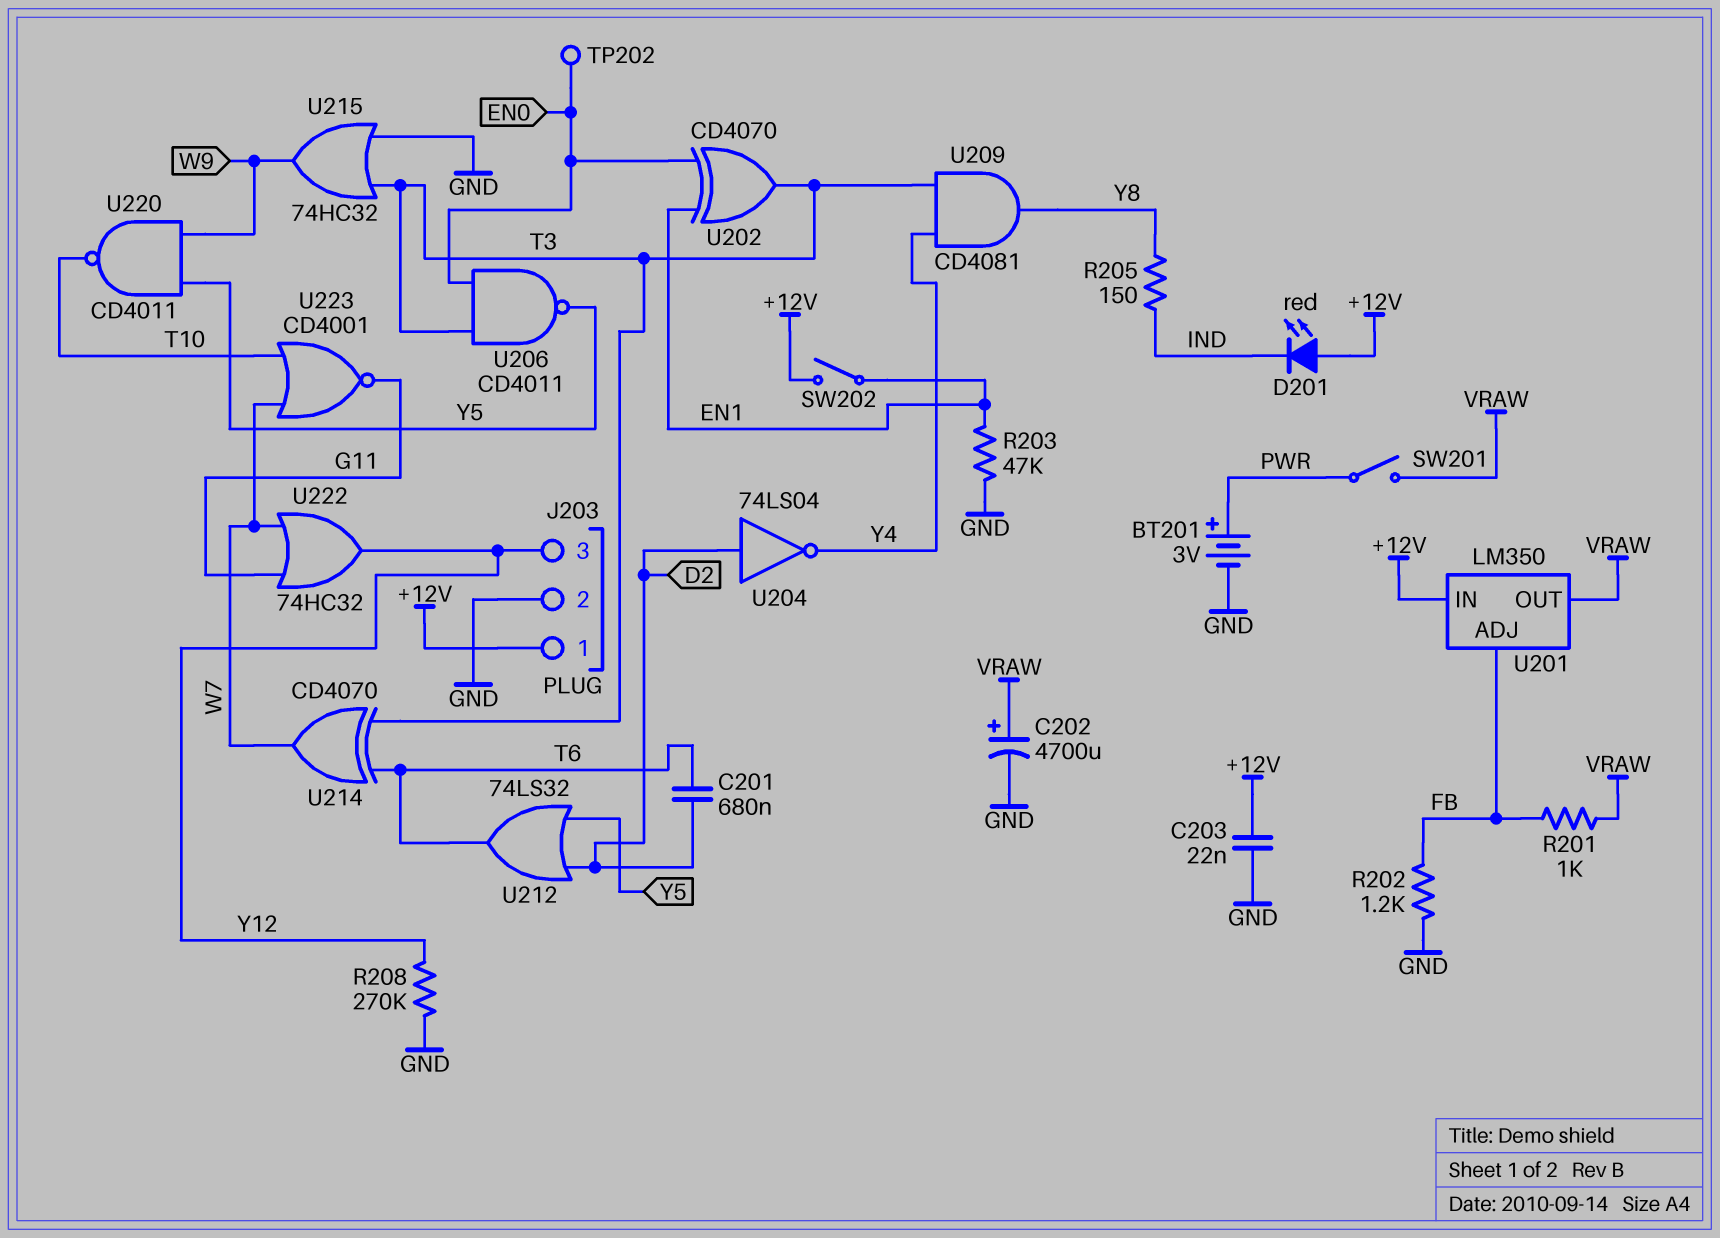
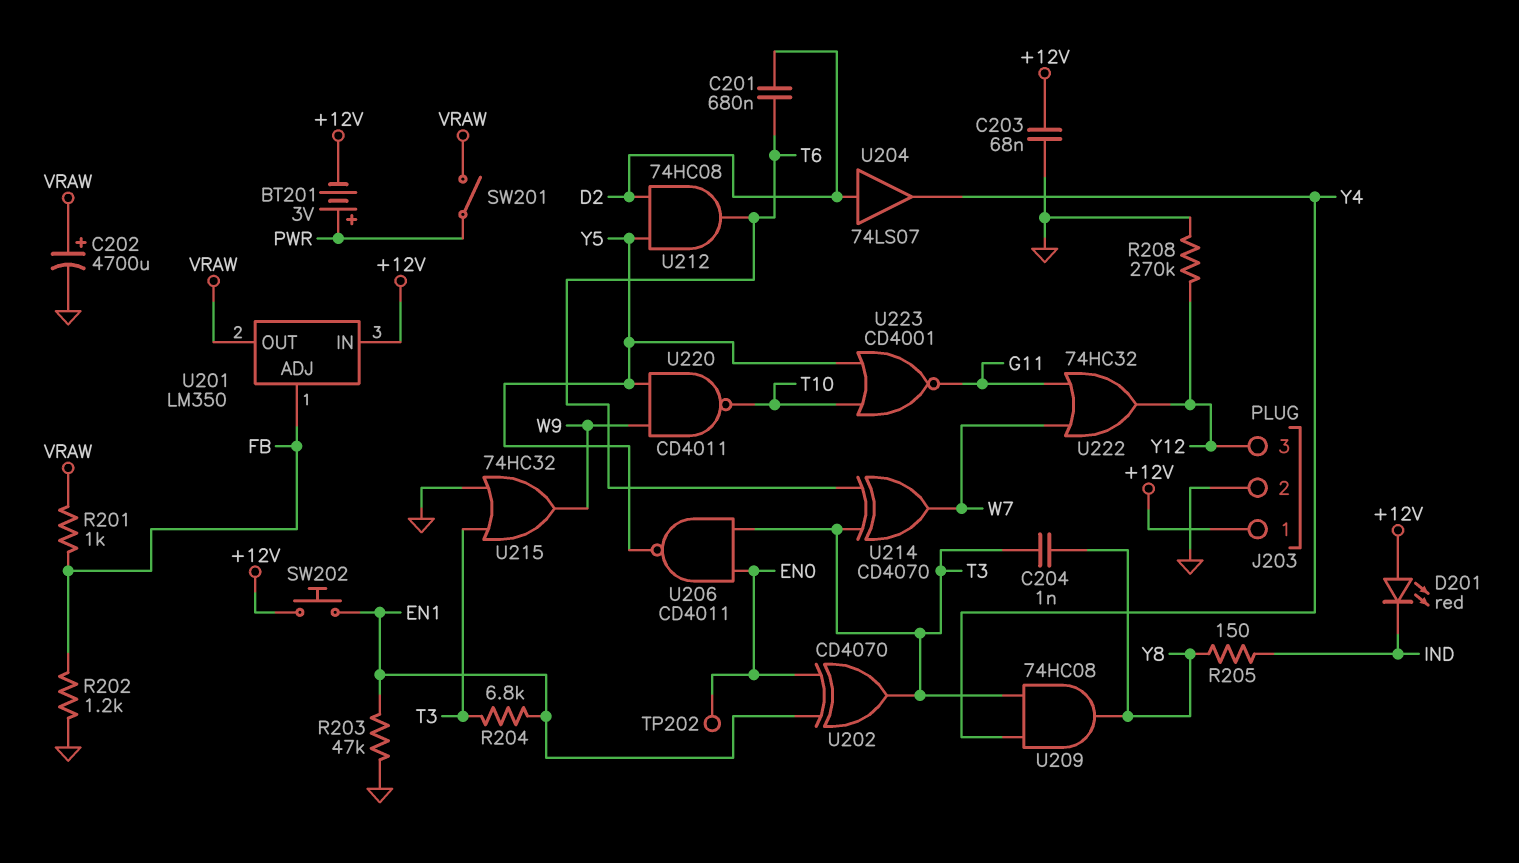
BT201: 3V (plus PWR, minus GND) -> 3V (plus PWR, minus +12V)
C203: 22nF (+12V, GND) -> 68nF (+12V, GND)
C204: none -> 1nF (T3, Y8)
R204: none -> 6.8k (EN1, T3)
SW202: switch (+12V, EN1) -> button (+12V, EN1)
U204: NOT 74LS04 (in D2, out Y4) -> buffer 74LS07 (in D2, out Y4)
U209: AND CD4081 (in T3, in Y4, out Y8) -> AND 74HC08 (in T3, in Y4, out Y8)
U212: OR 74LS32 (in D2, in Y5, out T6) -> AND 74HC08 (in D2, in Y5, out T6)
U223: NOR CD4001 (in T10, in W7, out G11) -> NOR CD4001 (in T10, in Y5, out G11)

